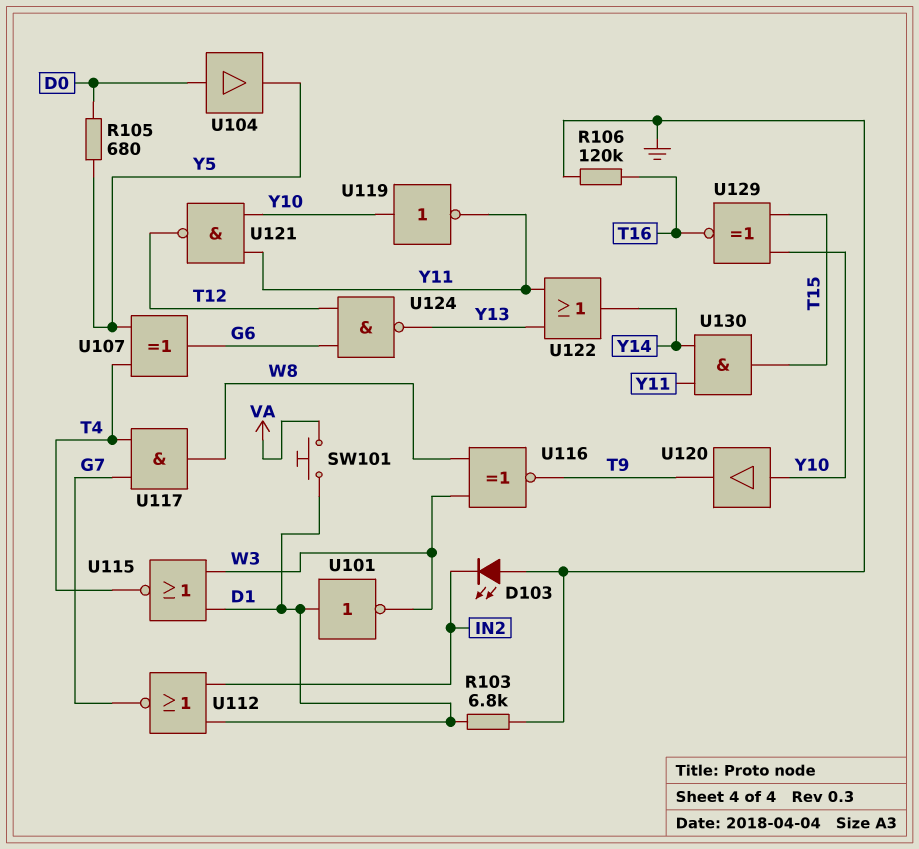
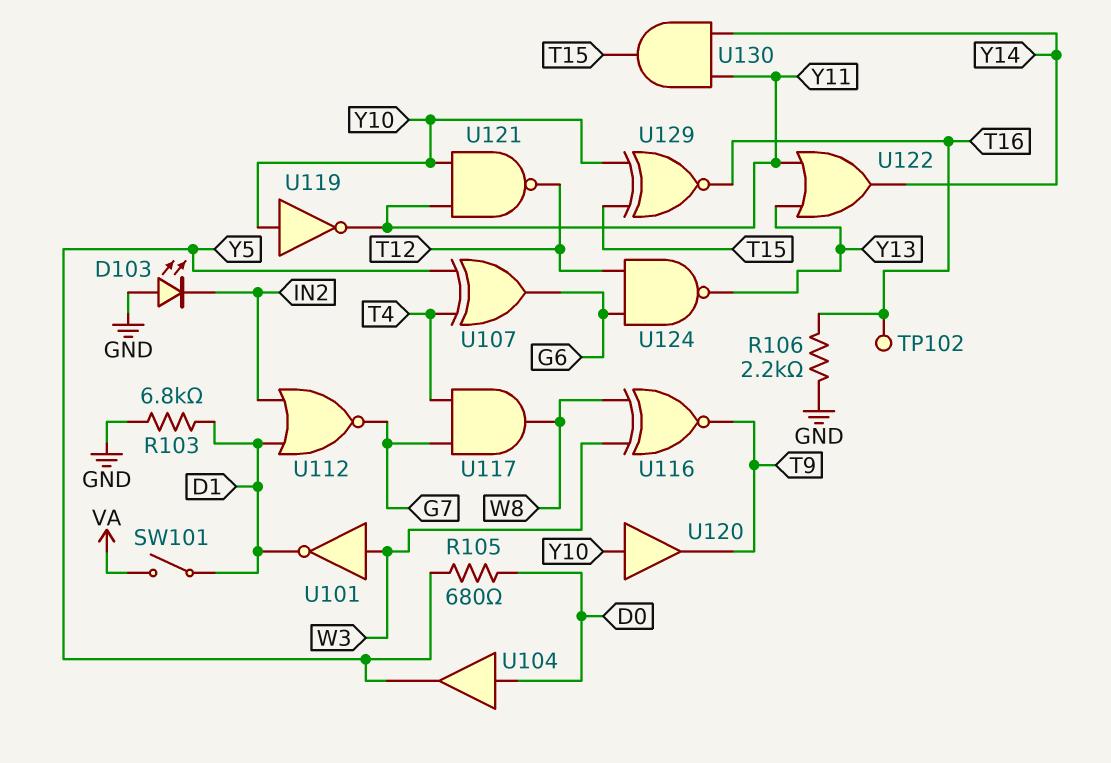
R106: 120k (GND, T16) -> 2.2k (GND, T16)
SW101: button (D1, VA) -> switch (D1, VA)
TP102: none -> test point (T16)
U101: NOT (in D1, out W3) -> NOT (in W3, out D1)
U115: NOR (in D1, in W3, out T4) -> none

